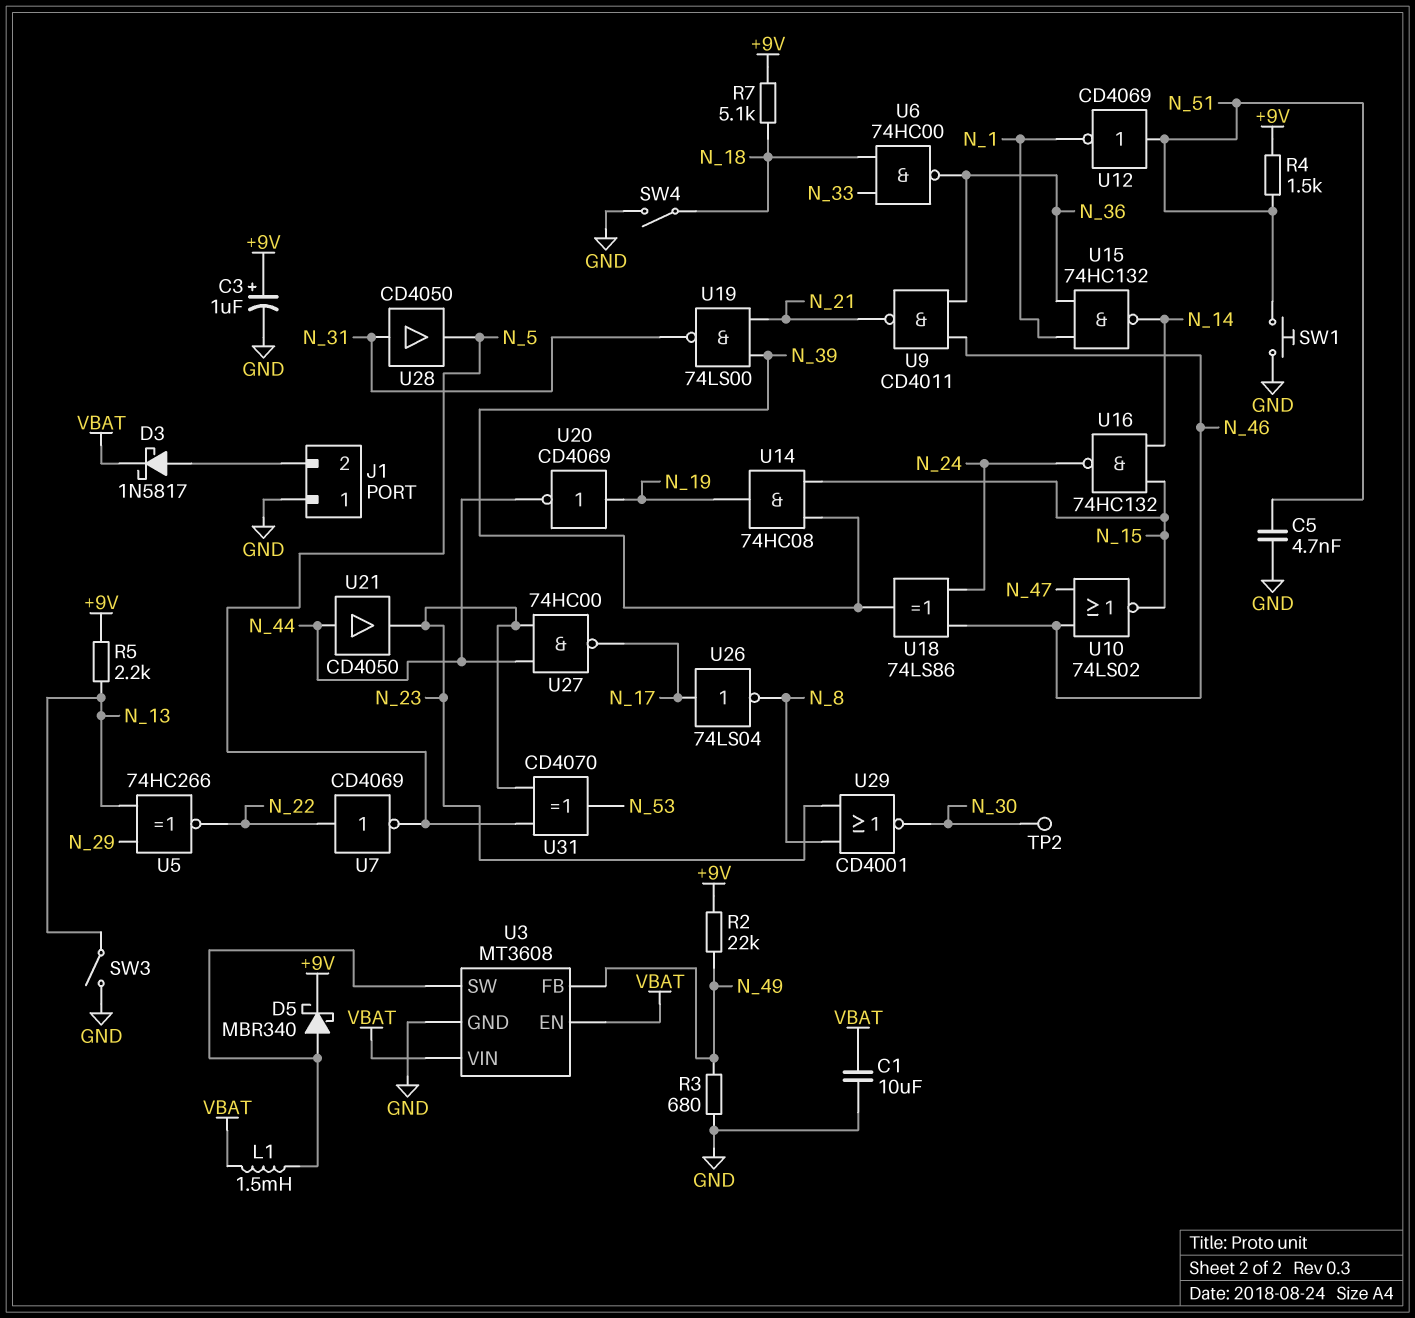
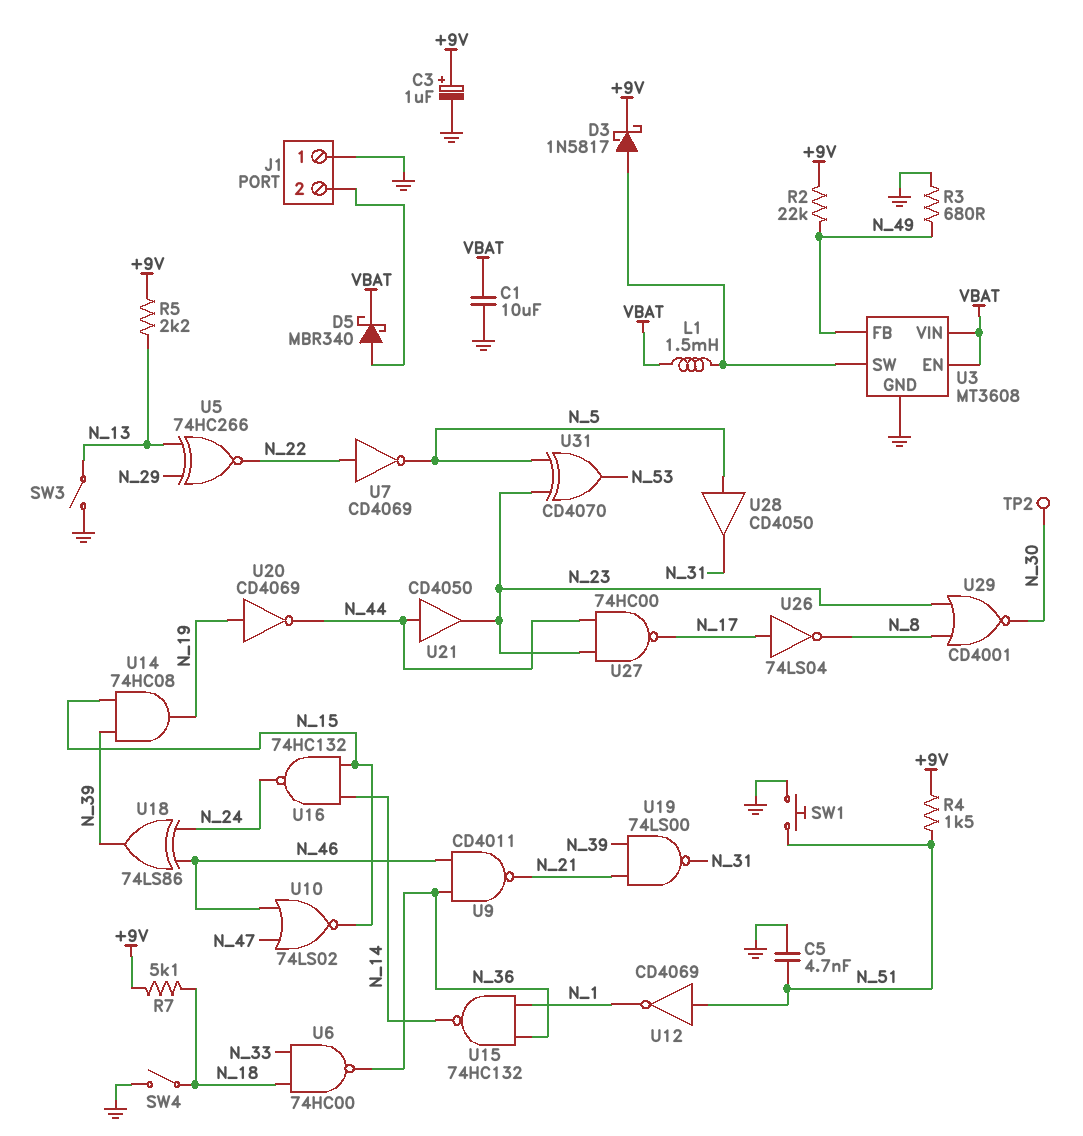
D3: schottky 1N5817 (A J1/2, K VBAT) -> schottky 1N5817 (A U3/SW, K +9V)
D5: schottky MBR340 (A U3/SW, K +9V) -> schottky MBR340 (A J1/2, K VBAT)
U28: buffer CD4050 (in N_31, out N_5) -> buffer CD4050 (in N_5, out N_31)

